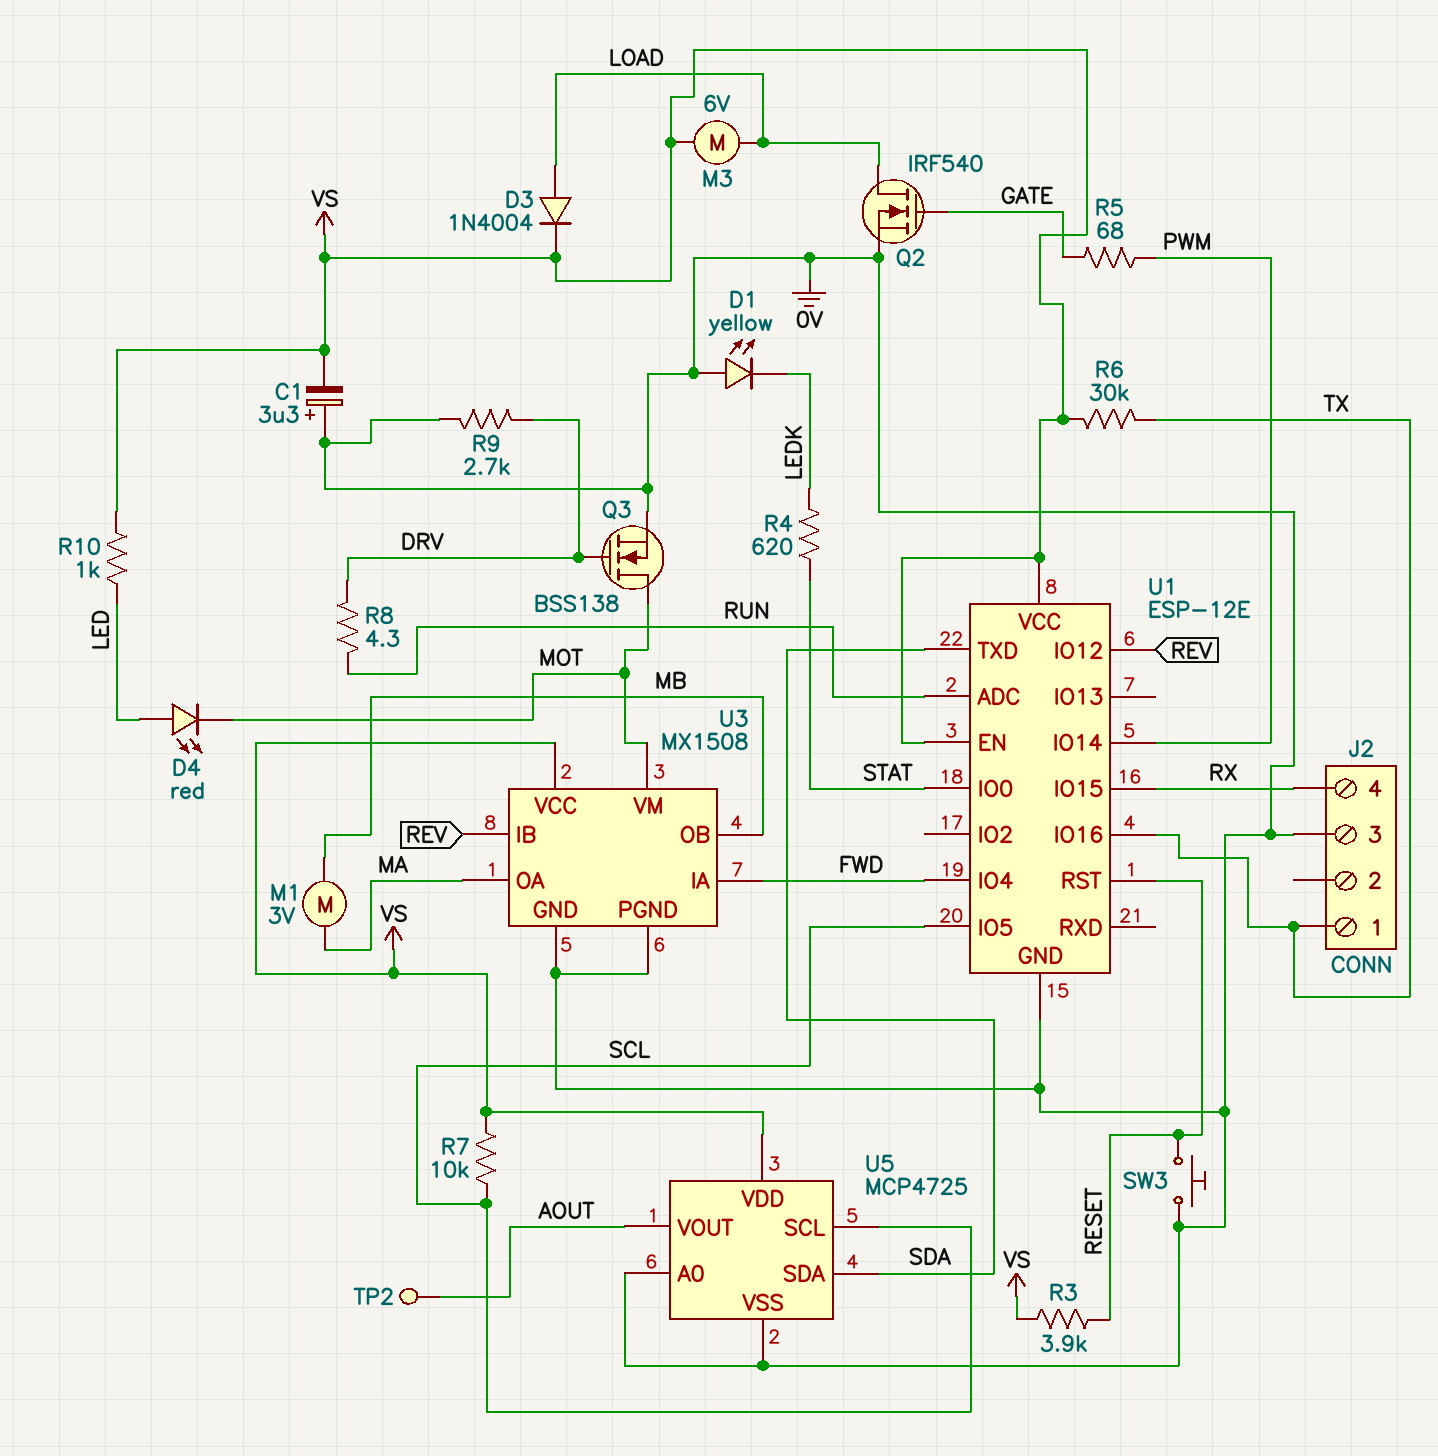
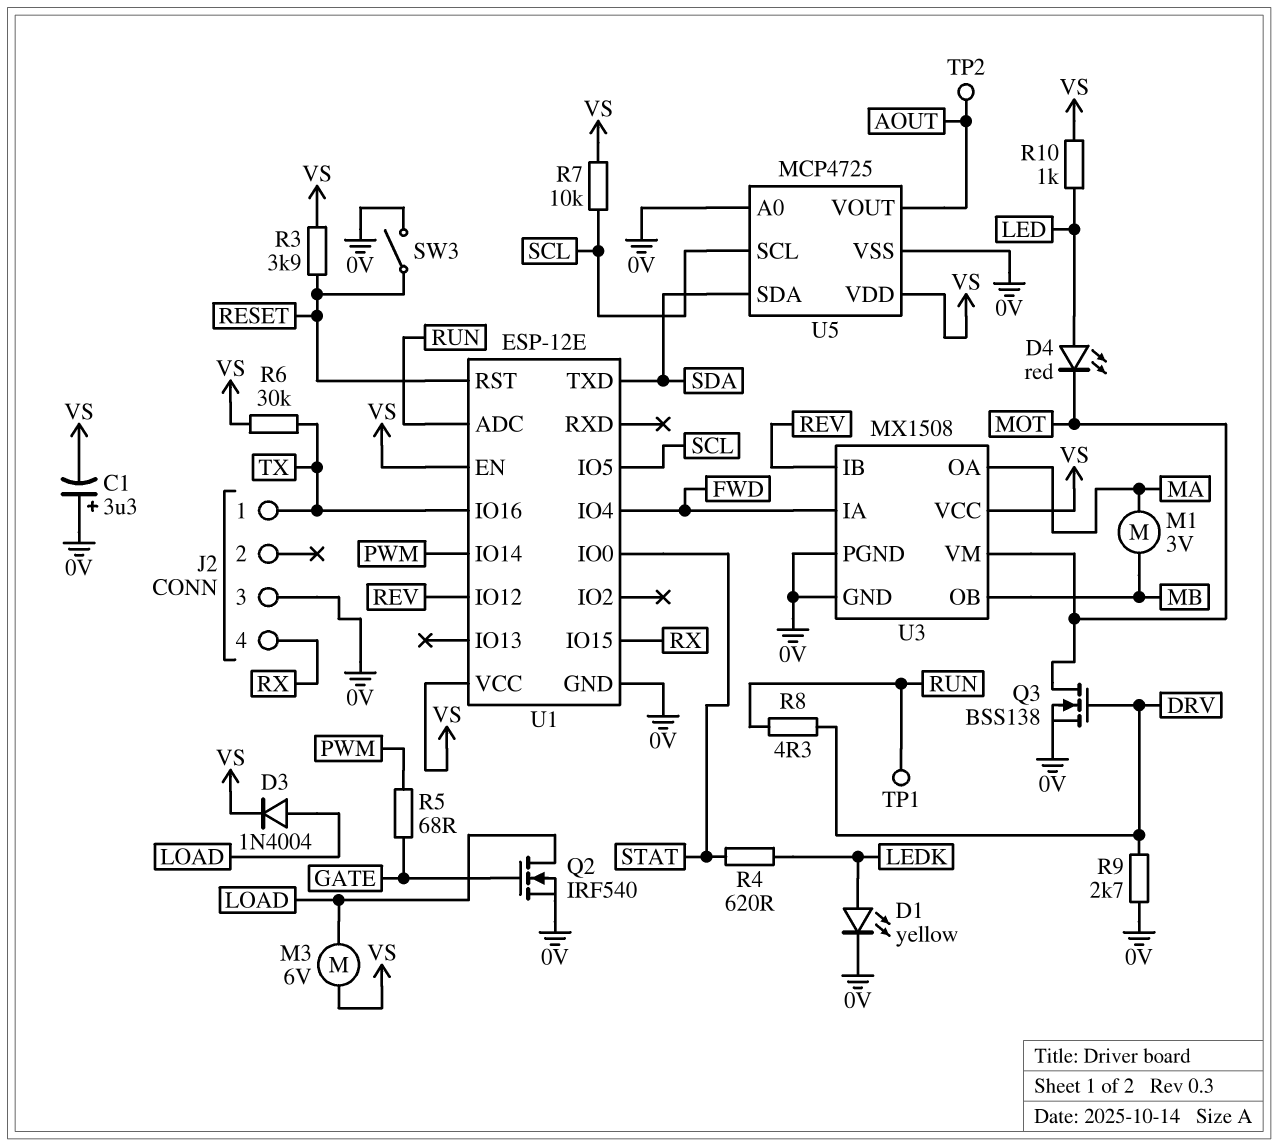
D1: LED yellow (A 0V, K LEDK) -> LED yellow (A LEDK, K 0V)
SW3: button (0V, RESET) -> switch (0V, RESET)
TP1: none -> test point (RUN)

